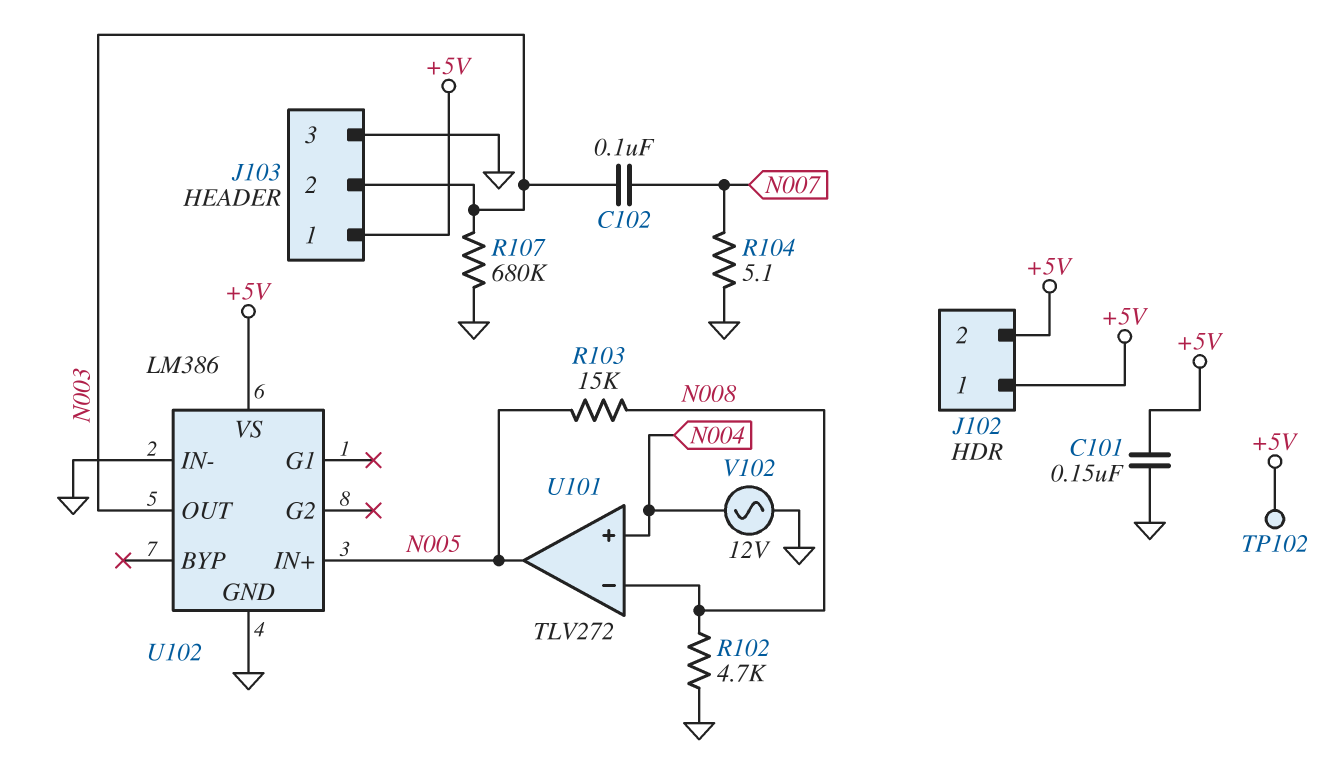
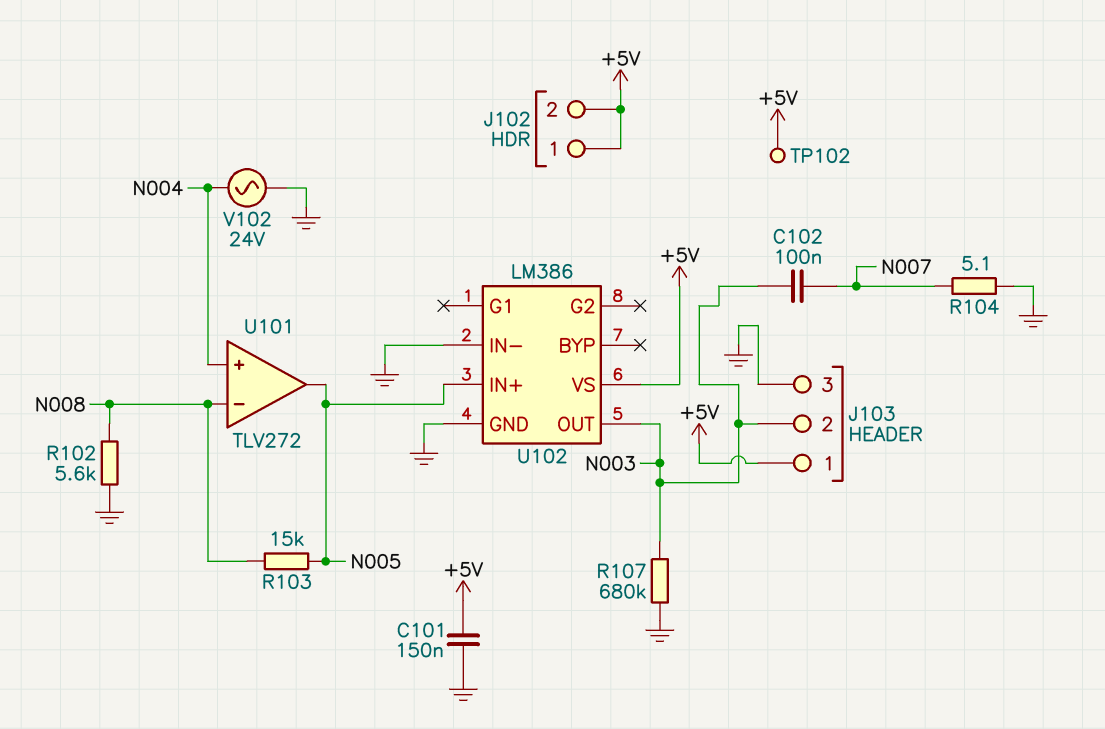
R102: 4.7k (GND, N008) -> 5.6k (GND, N008)
V102: AC 12V (GND, N004) -> AC 24V (GND, N004)

